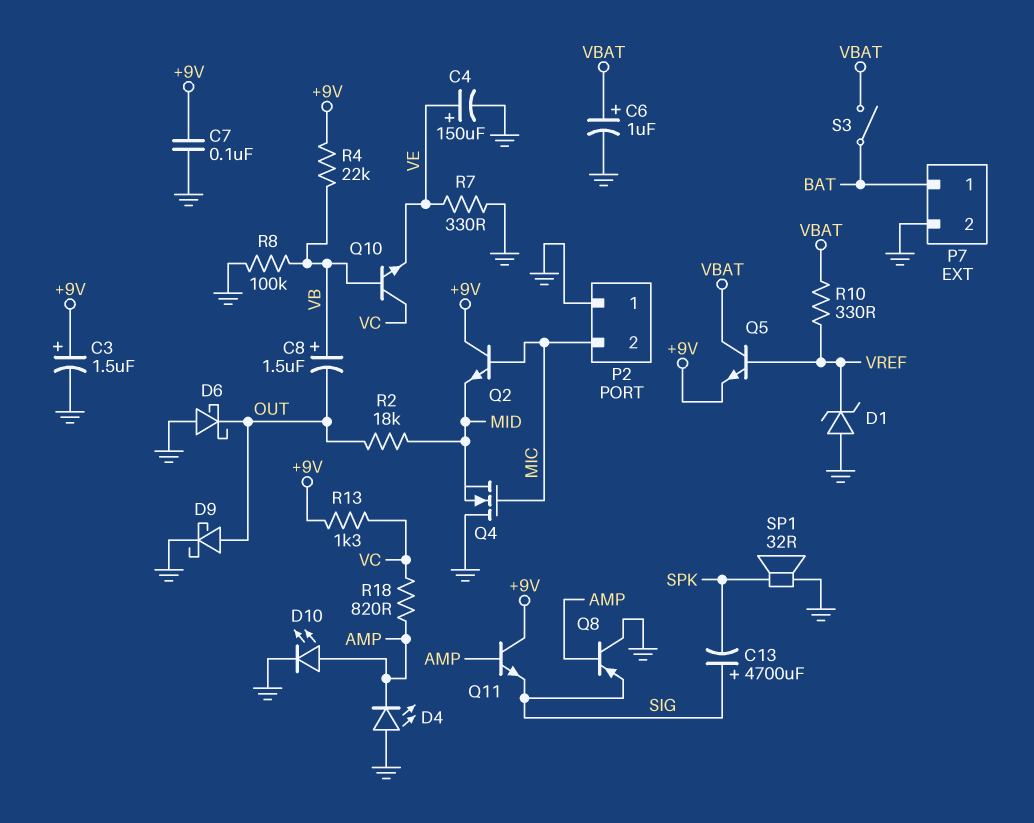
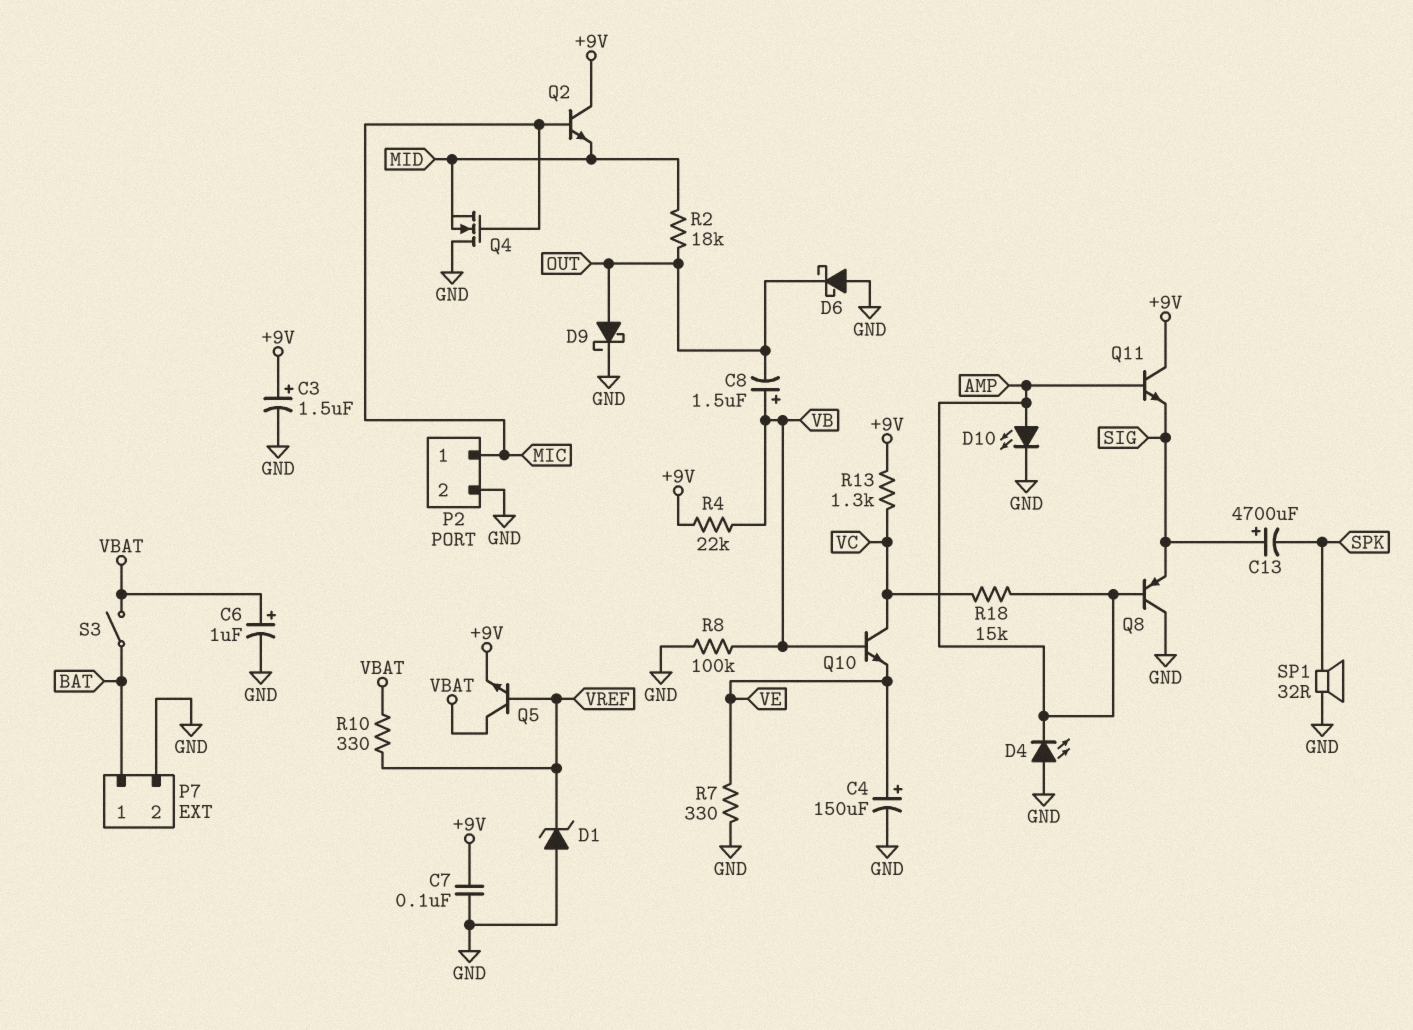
P2 pin 1: GND -> MIC
P2 pin 2: MIC -> GND
R18: 820 (AMP, VC) -> 15k (AMP, VC)

